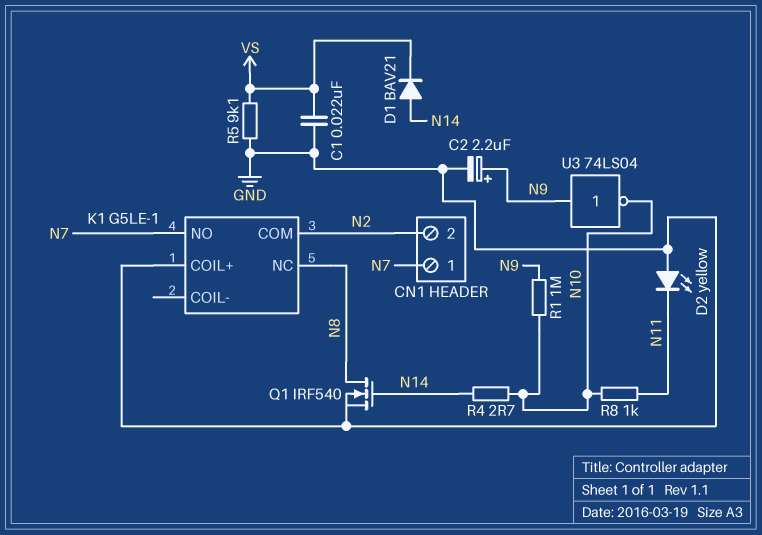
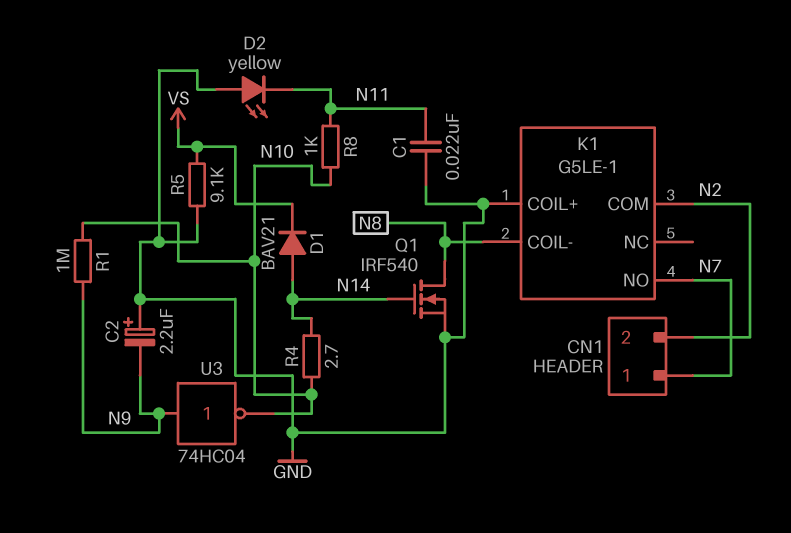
C1: 22nF (GND, VS) -> 22nF (GND, N11)
C2: 2.2uF (plus N9, minus GND) -> 2.2uF (plus GND, minus N9)
K1 pin COIL-: none -> N8
K1 pin NC: N8 -> none
U3: NOT 74LS04 (in N9, out N10) -> NOT 74HC04 (in N9, out N10)

